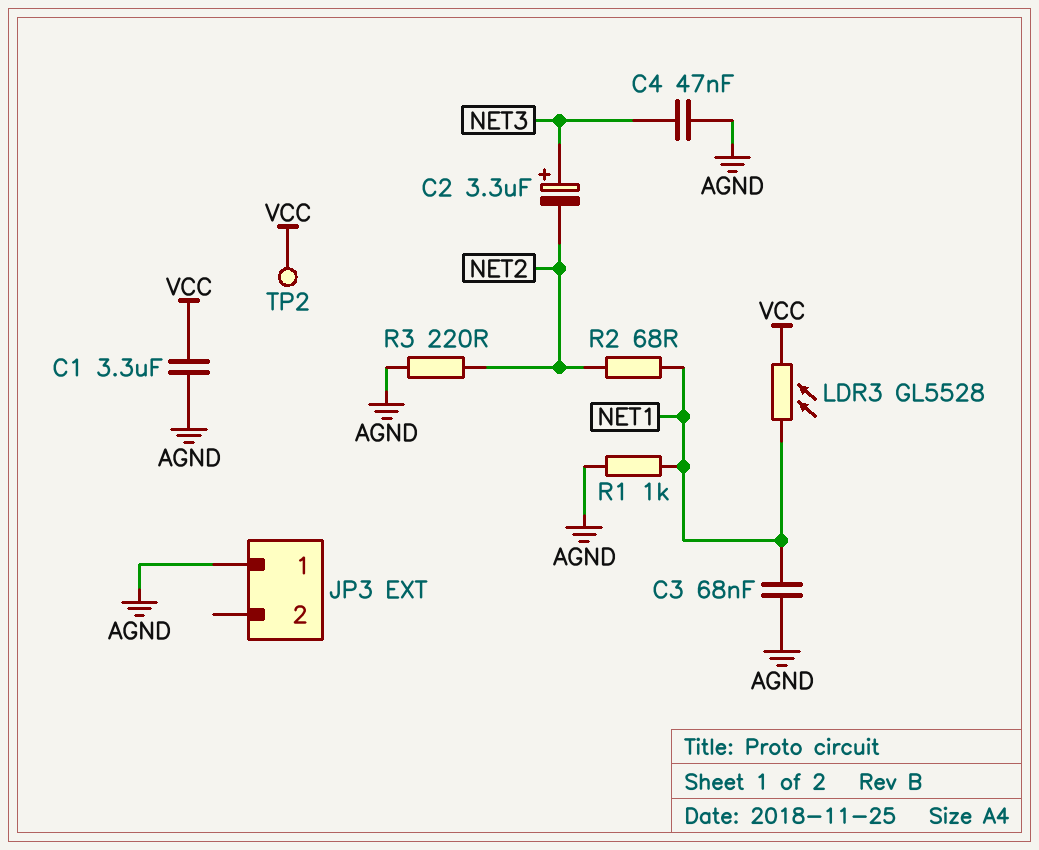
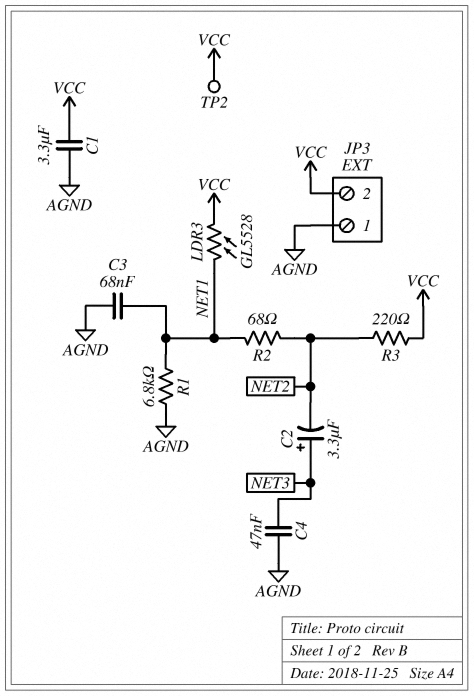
JP3 pin 2: none -> VCC
R1: 1k (AGND, NET1) -> 6.8k (AGND, NET1)
R3: 220 (AGND, NET2) -> 220 (NET2, VCC)

